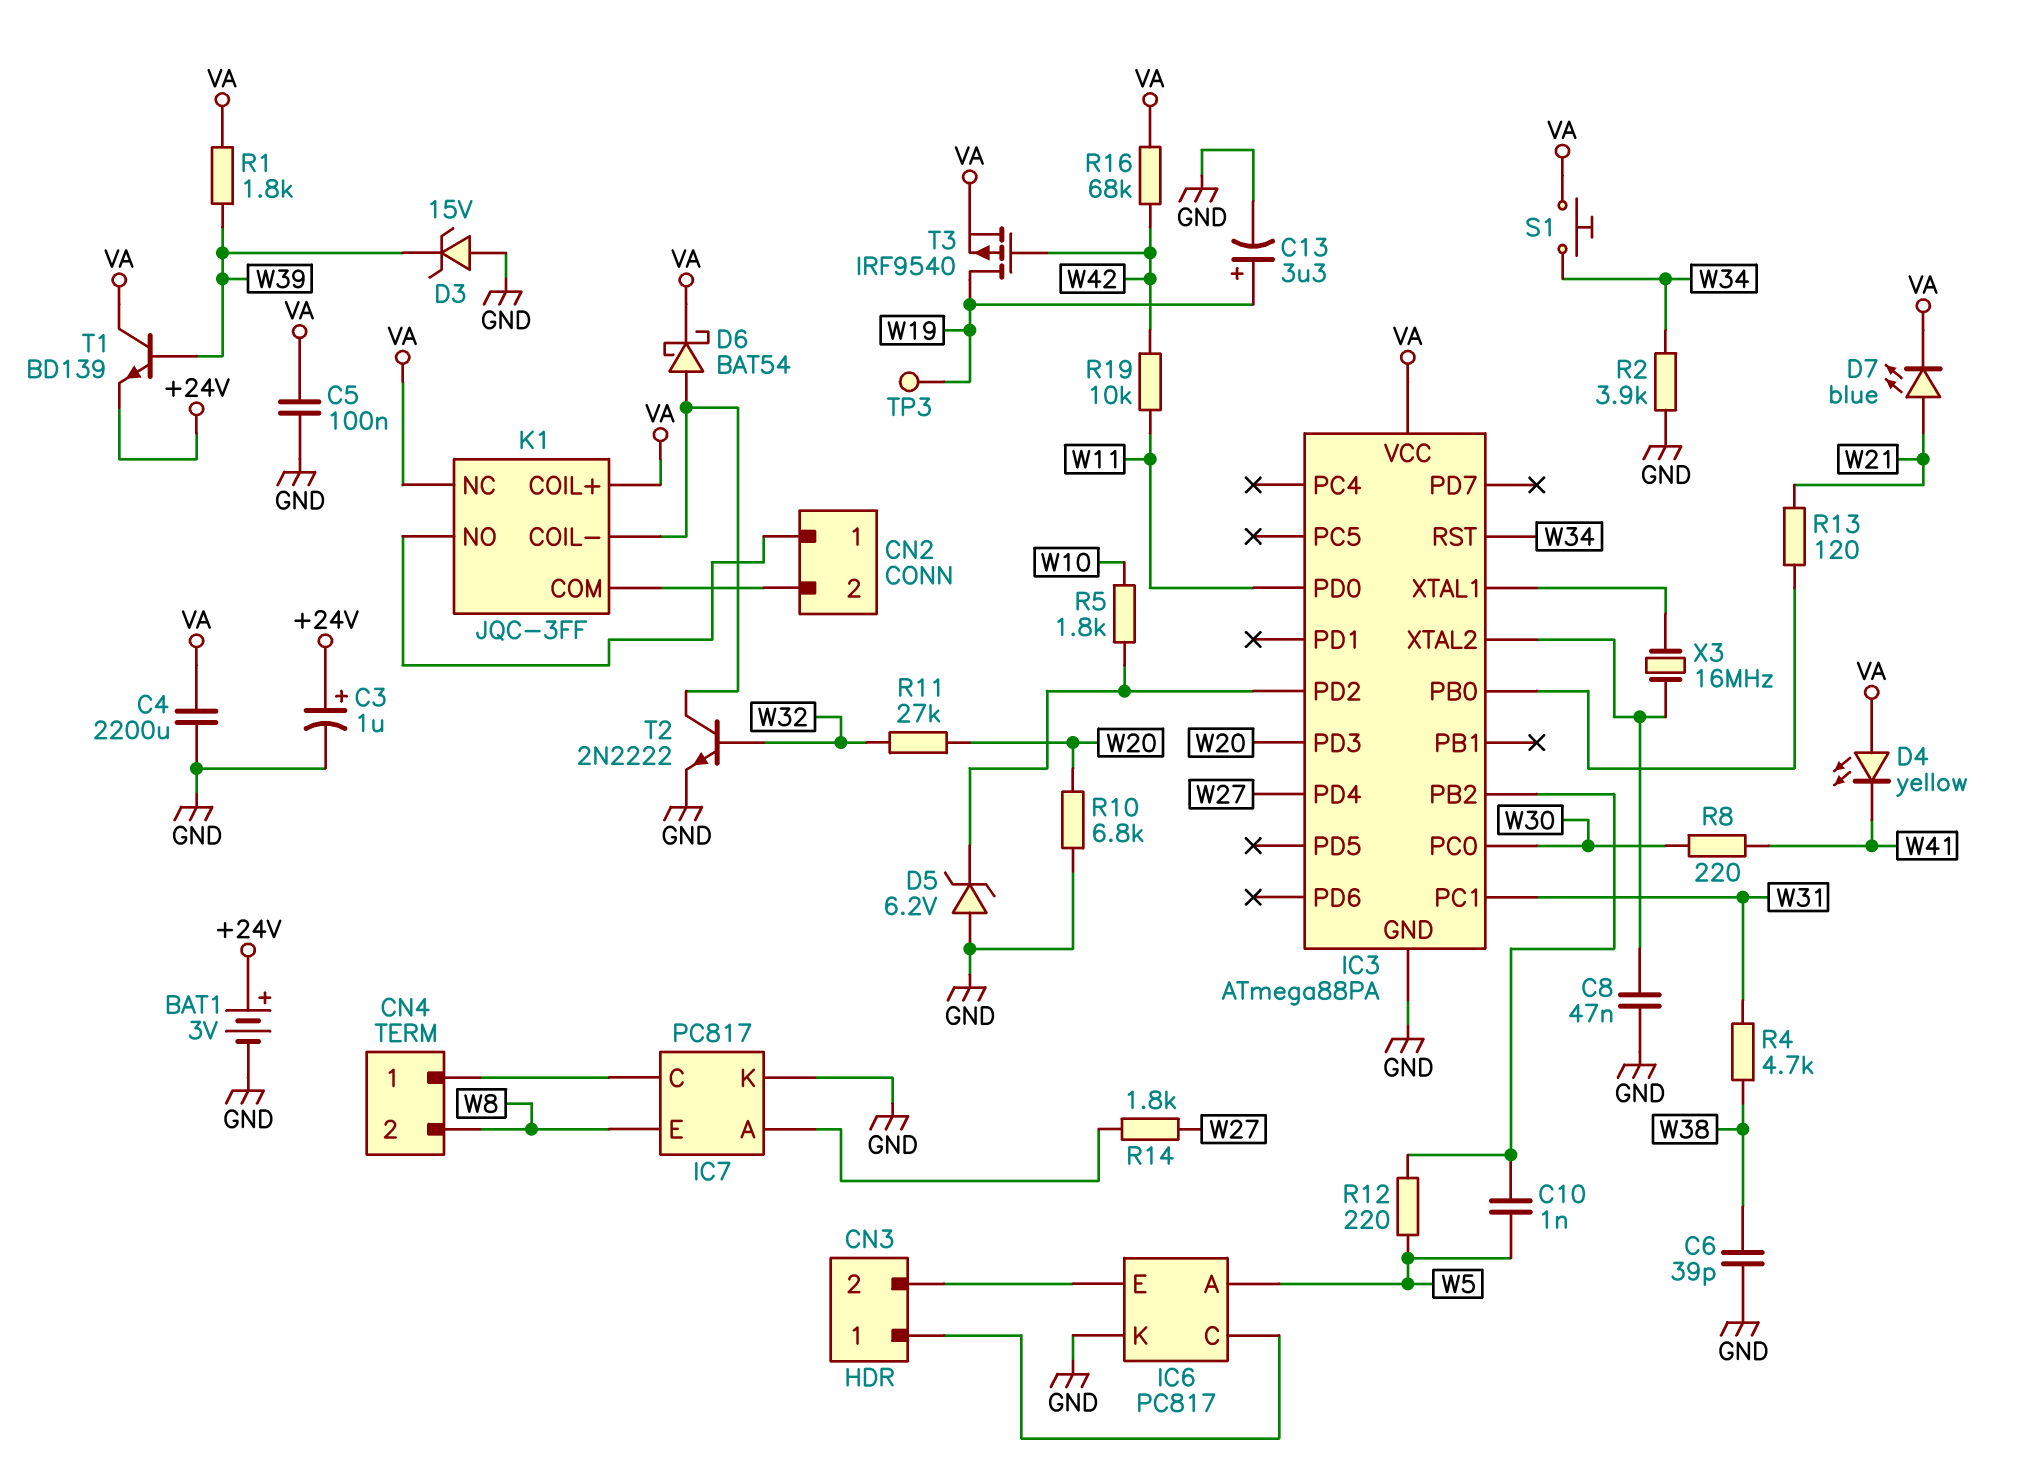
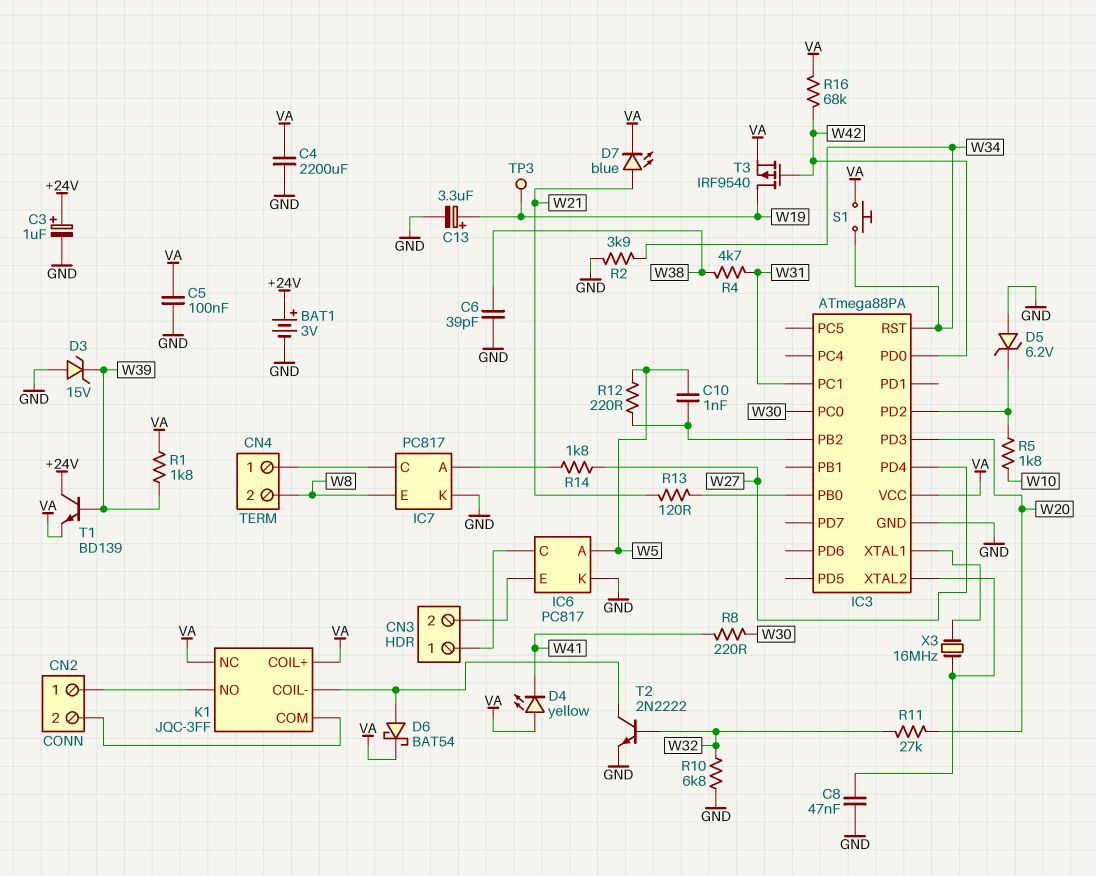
IC3 pin PD0: W11 -> W42
R10: 6.8k (GND, W20) -> 6.8k (GND, W32)
R19: 10k (W11, W42) -> none
T1: NPN BD139 (B W39, C VA, E +24V) -> NPN BD139 (B W39, C +24V, E VA)

